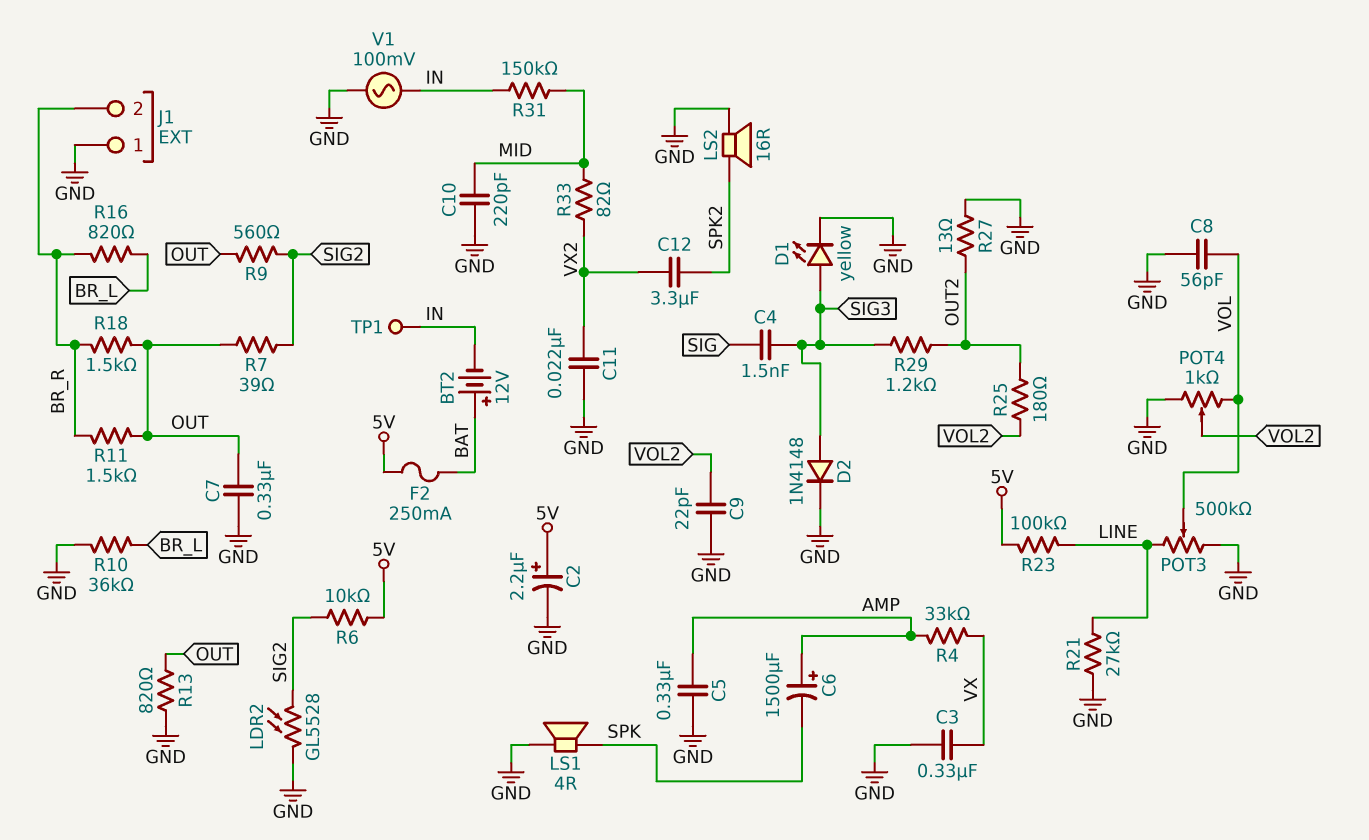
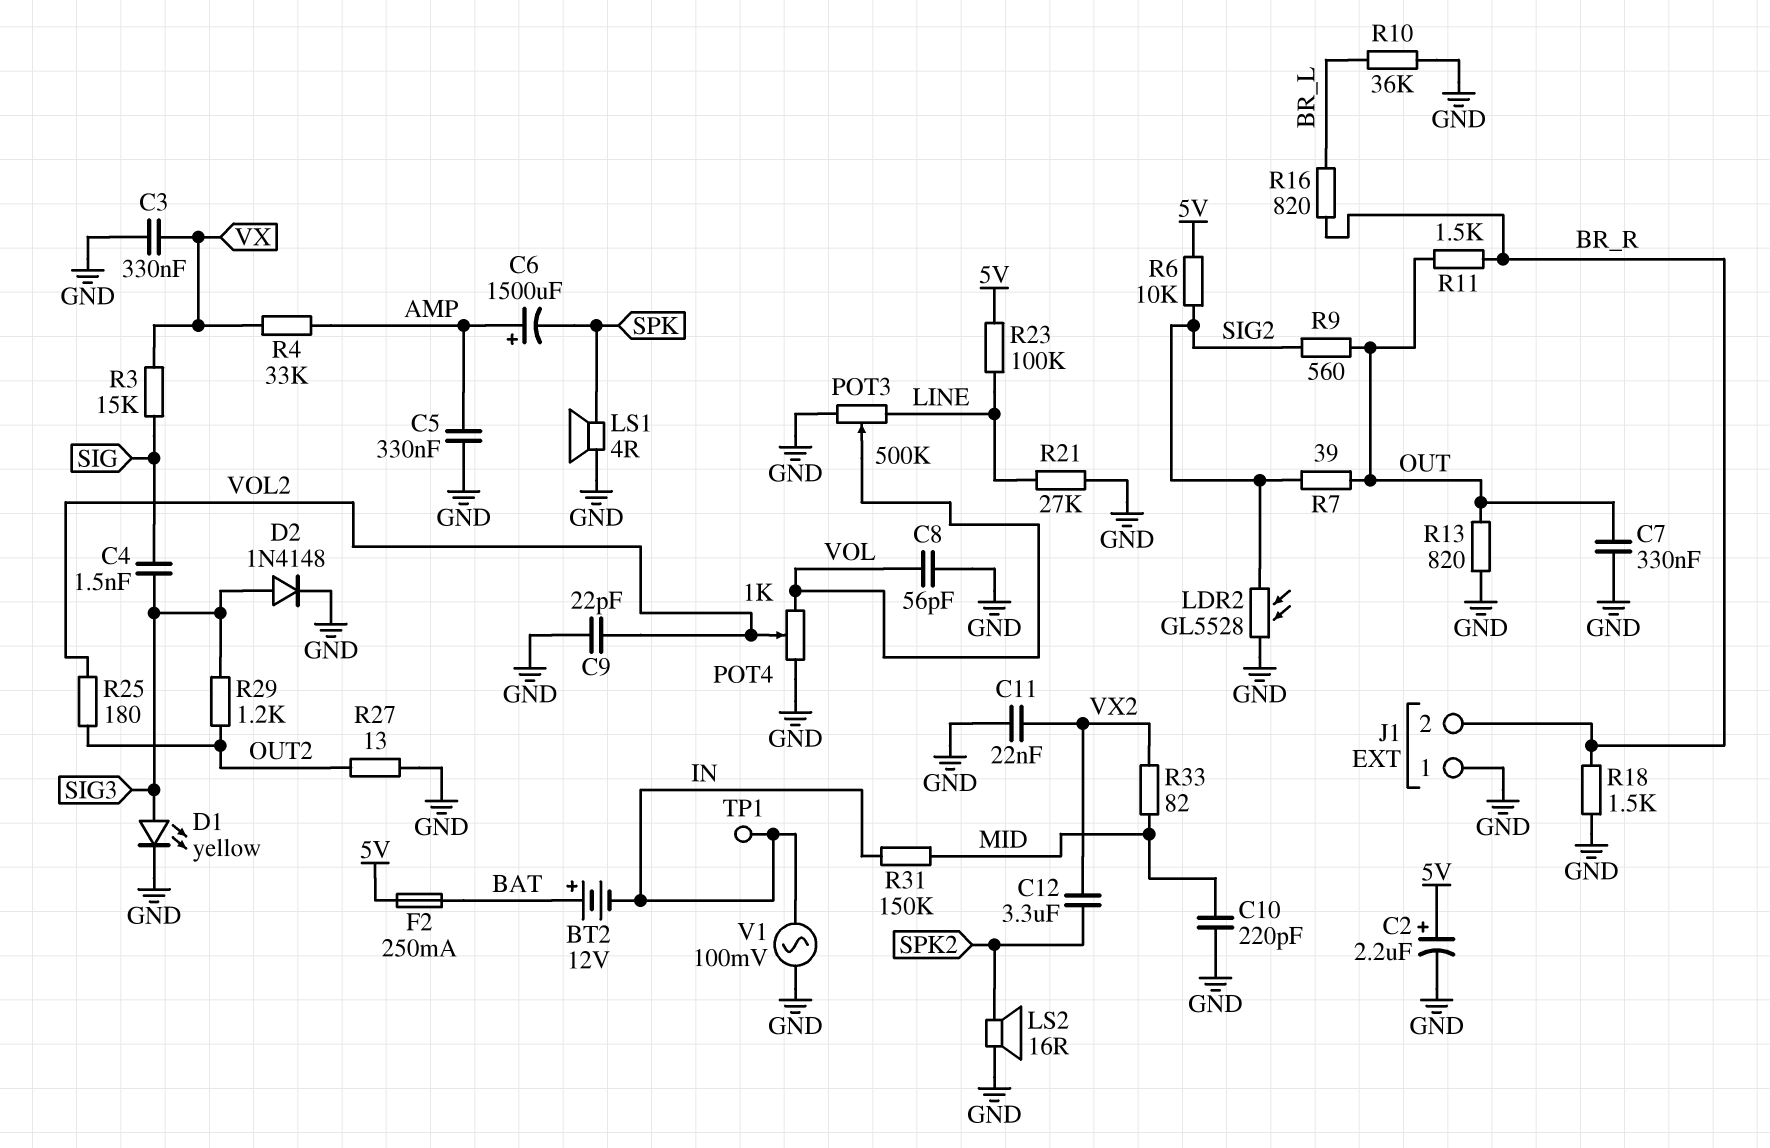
R3: none -> 15k (SIG, VX)
R18: 1.5k (BR_R, OUT) -> 1.5k (BR_R, GND)

